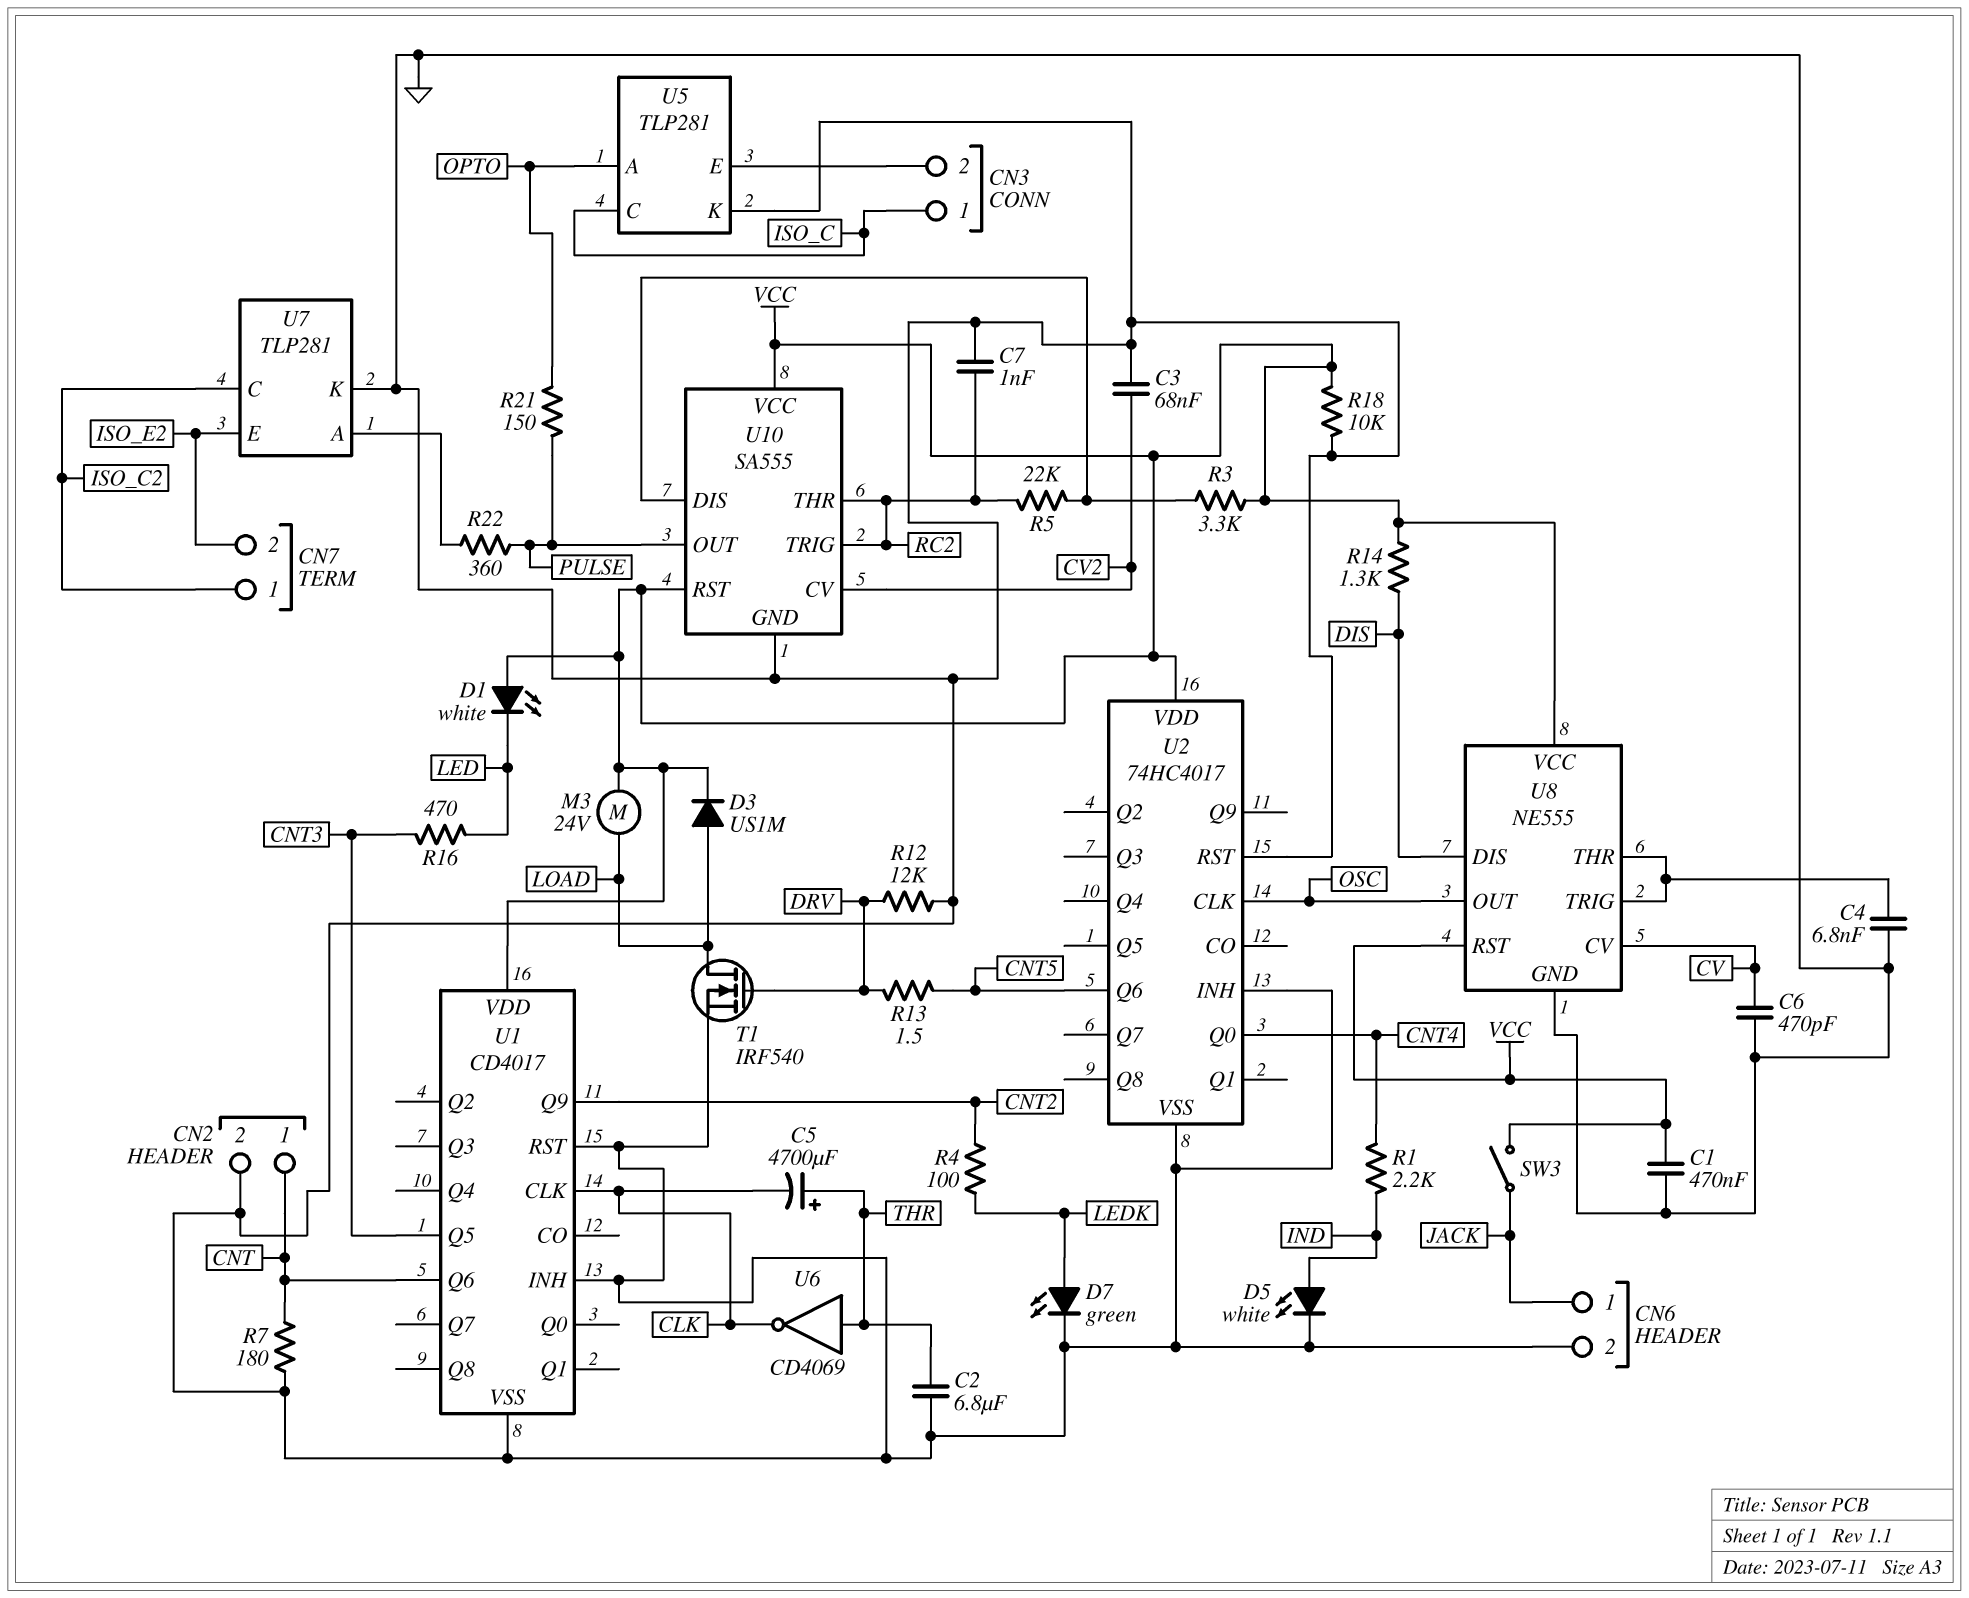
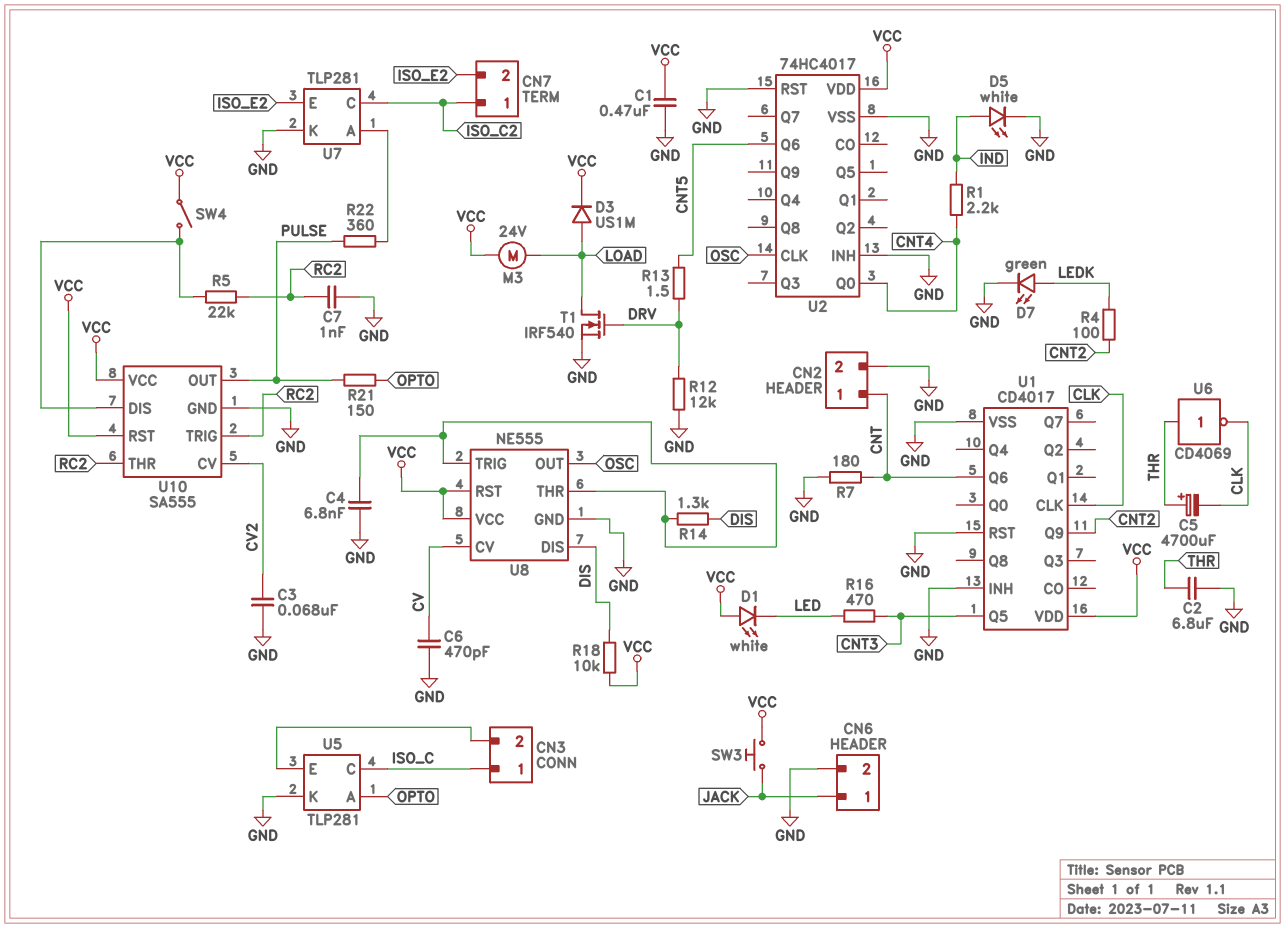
R3: 3.3k (U10/DIS, VCC) -> none
R14: 1.3k (DIS, VCC) -> 1.3k (DIS, U8/THR)
R18: 10k (GND, VCC) -> 10k (DIS, VCC)
SW3: switch (JACK, VCC) -> button (JACK, VCC)
SW4: none -> switch (U10/DIS, VCC)

